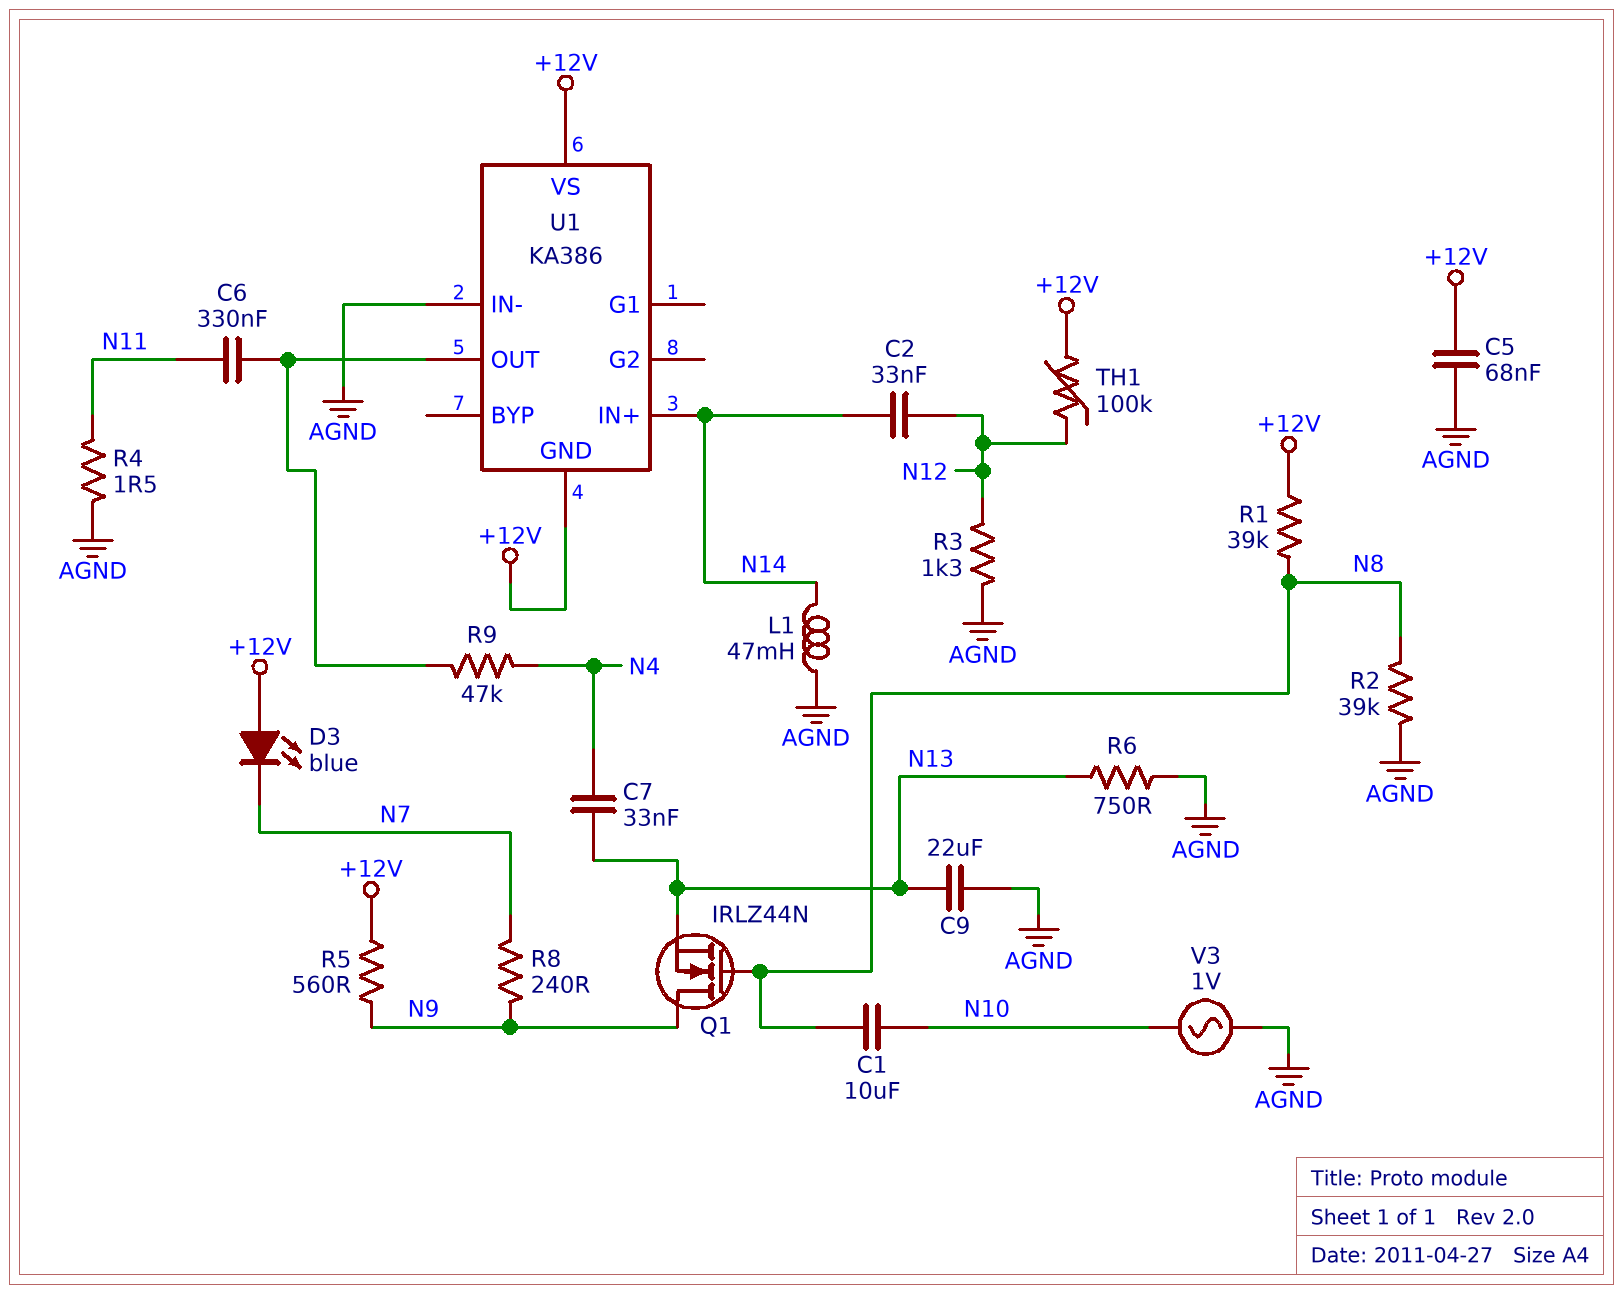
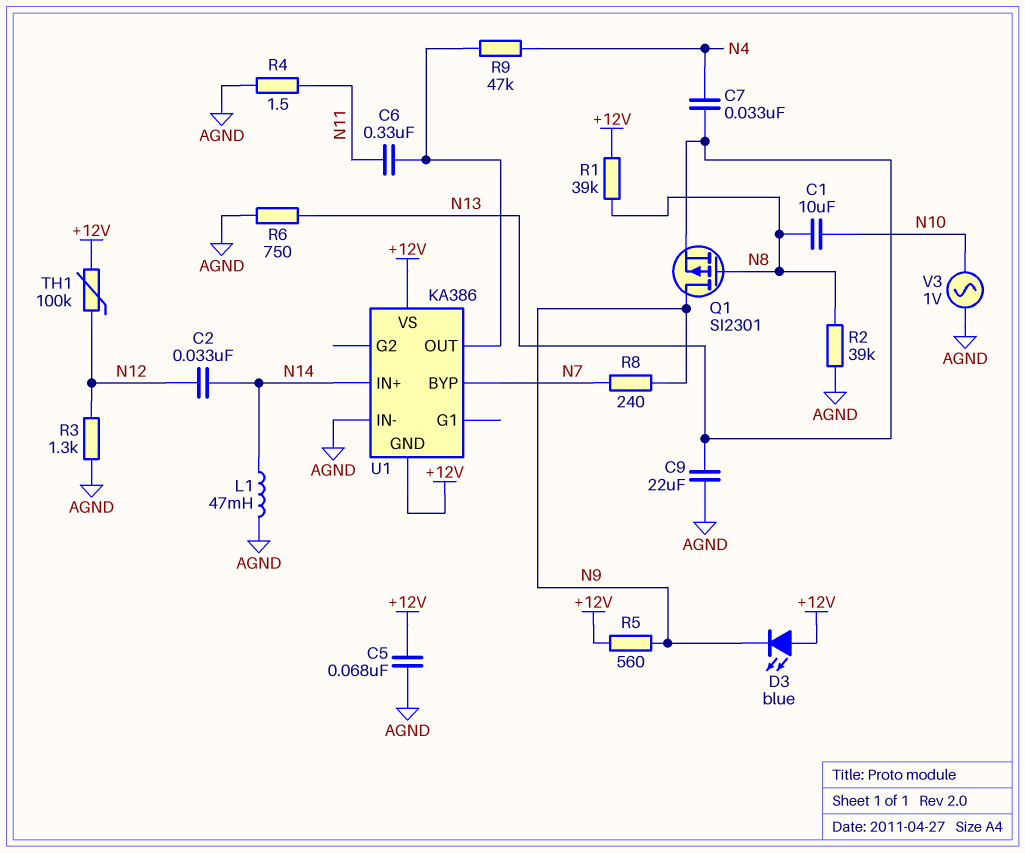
D3: LED blue (A +12V, K N7) -> LED blue (A +12V, K N9)
Q1: NMOS IRLZ44N (G N8, D N9, S N13) -> PMOS SI2301 (G N8, D N9, S N13)
U1 pin BYP: none -> N7

